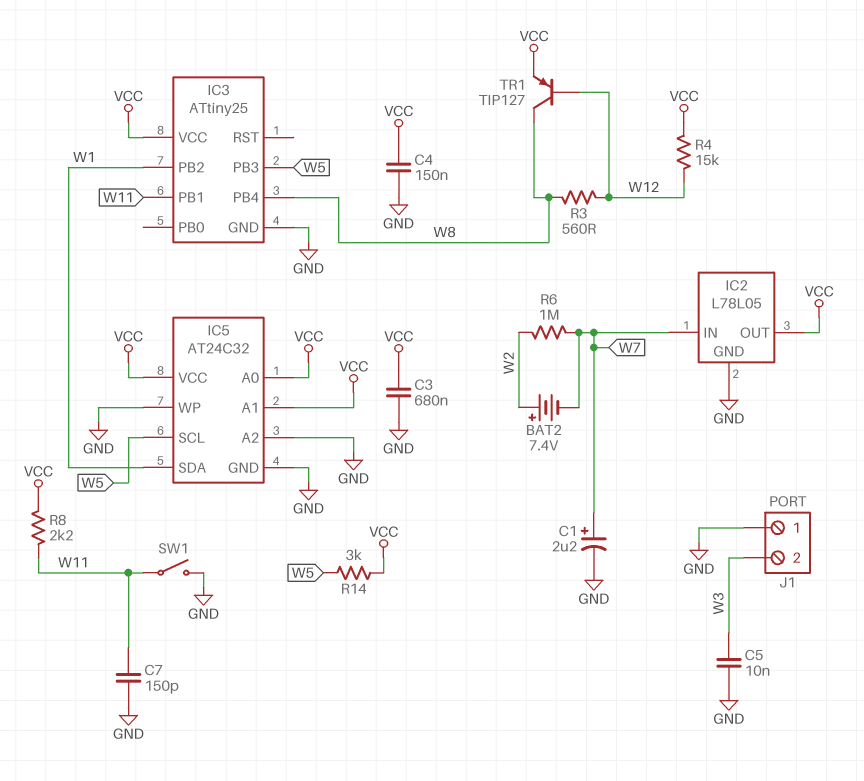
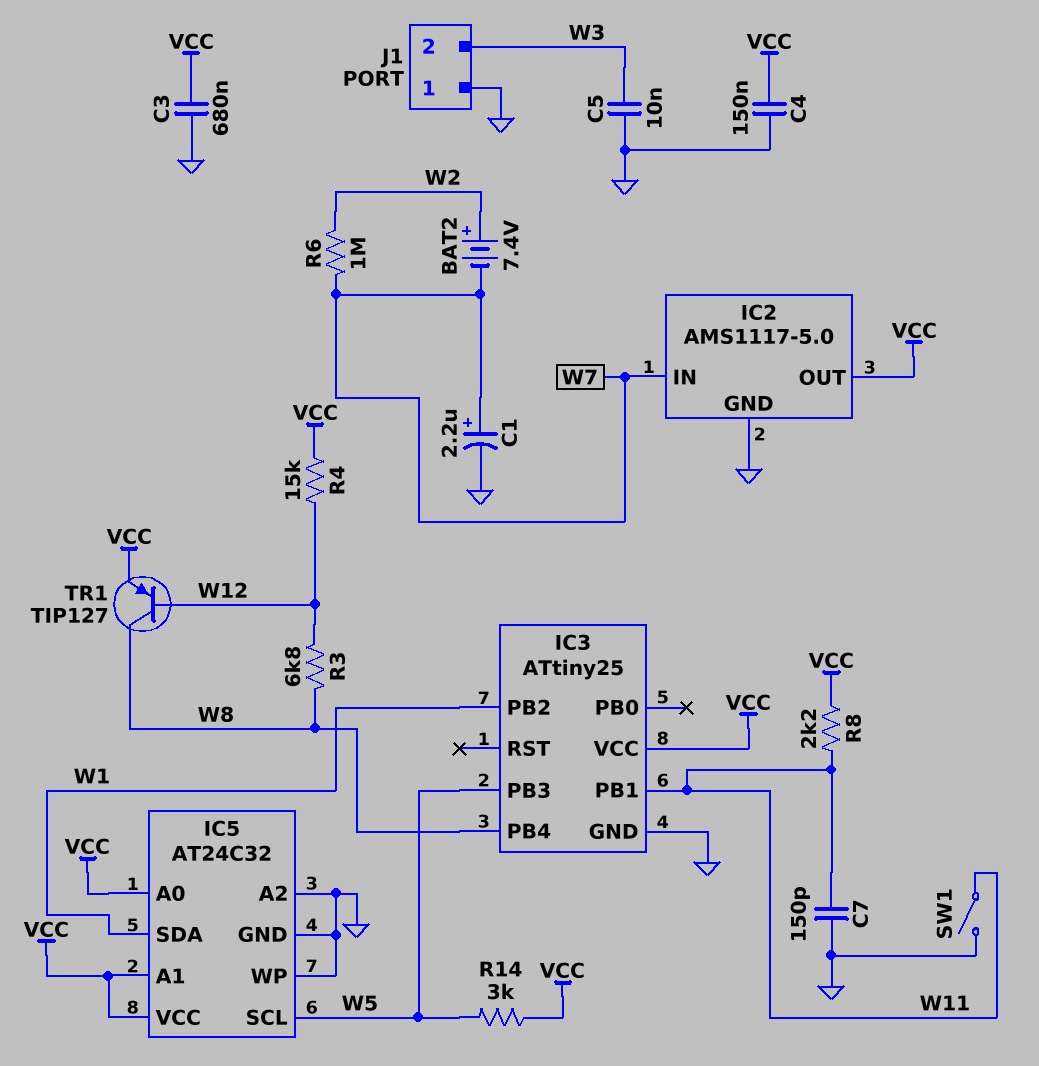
IC2: L78L05 -> AMS1117-5.0
R3: 560 (W8, W12) -> 6.8k (W8, W12)

